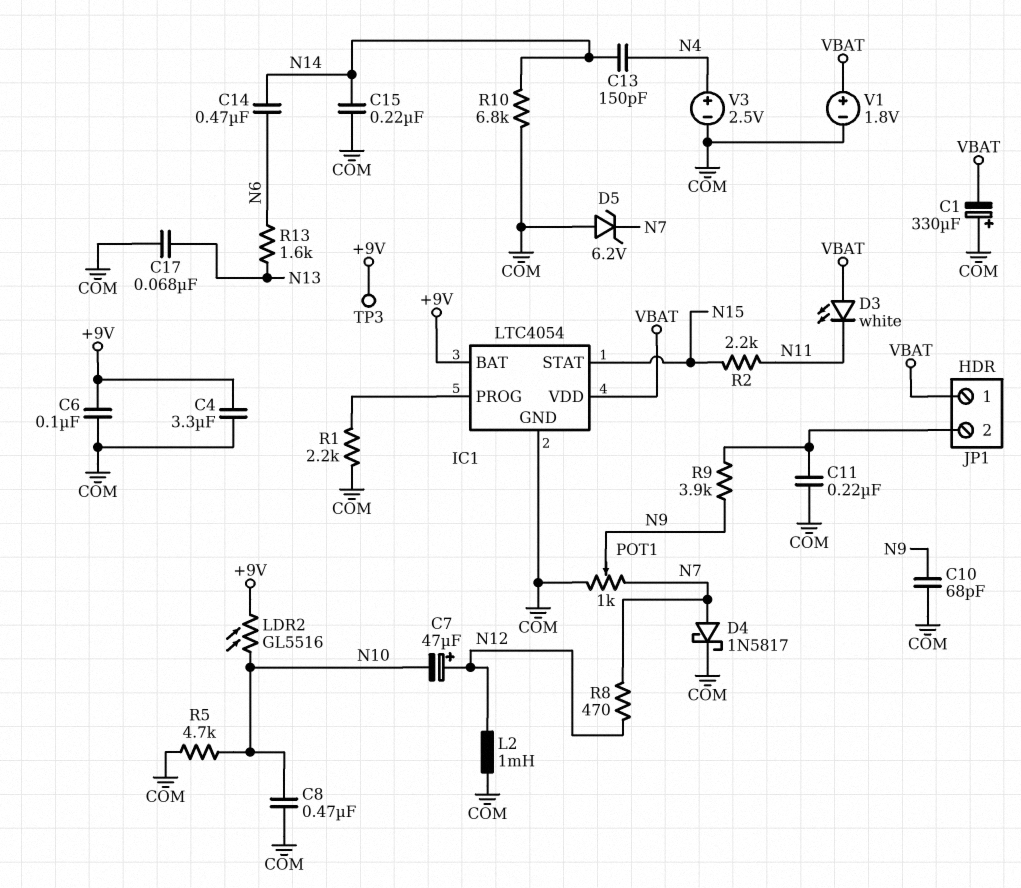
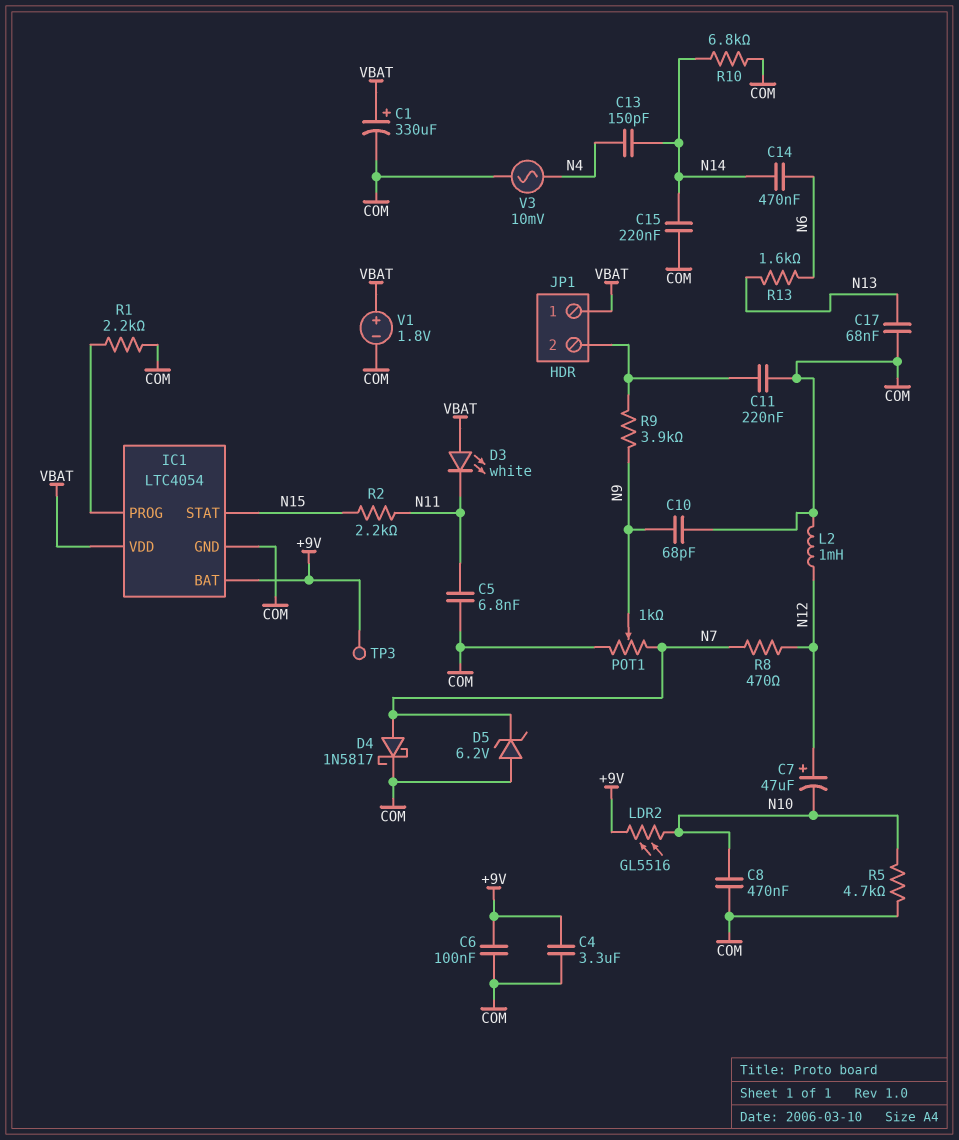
C1: 330uF (plus COM, minus VBAT) -> 330uF (plus VBAT, minus COM)
C5: none -> 6.8nF (COM, N11)
V3: 2.5V (plus N4, minus COM) -> AC 10mV (COM, N4)

